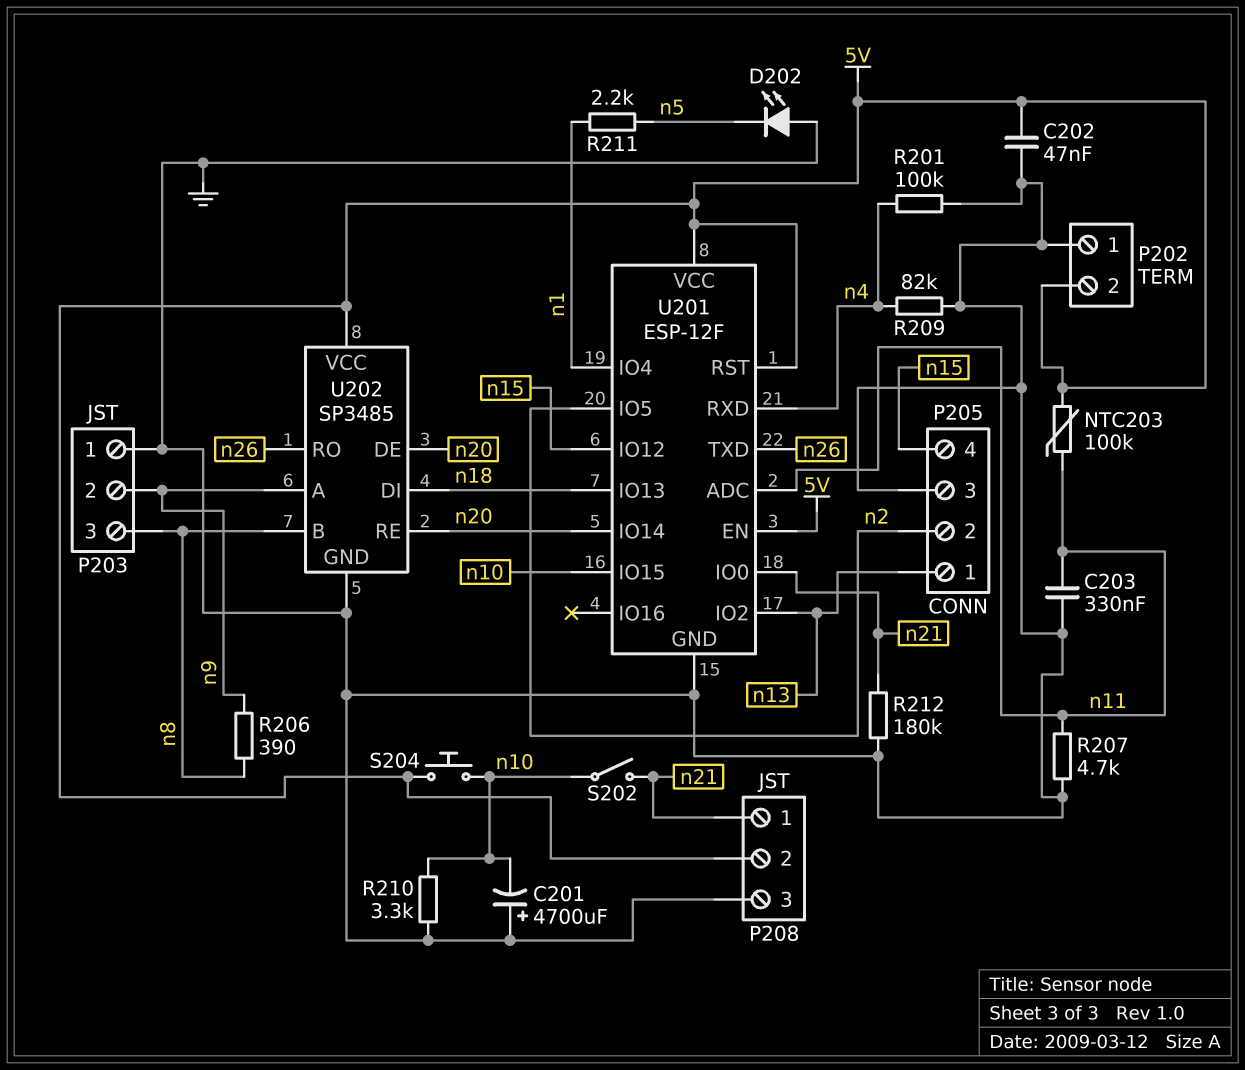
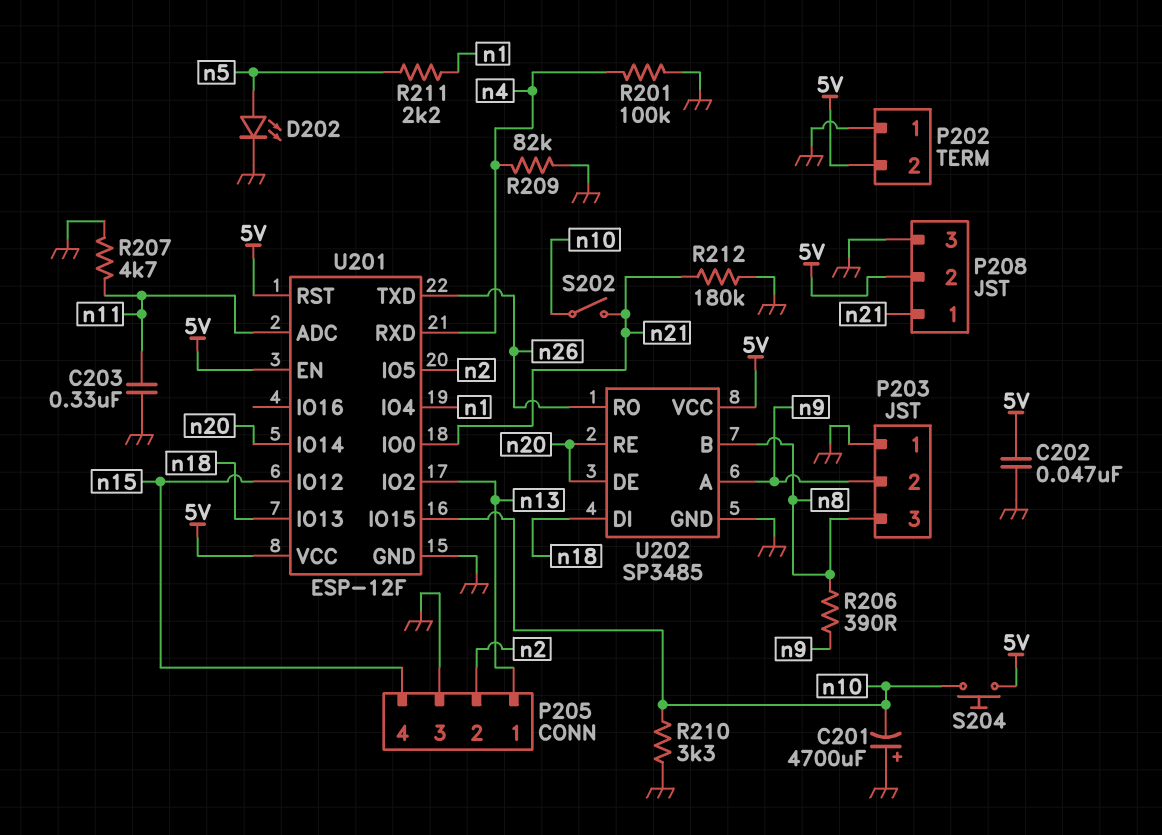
D202: LED (A GND, K n5) -> LED (A n5, K GND)
NTC203: 100k (5V, n11) -> none

